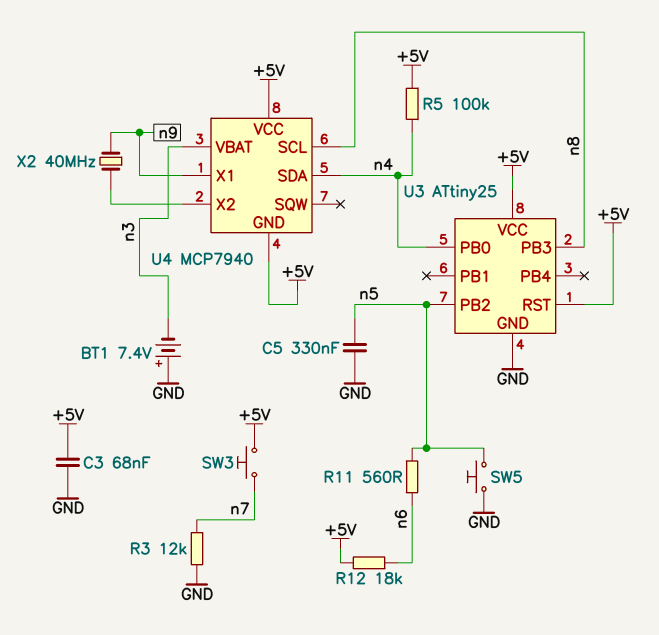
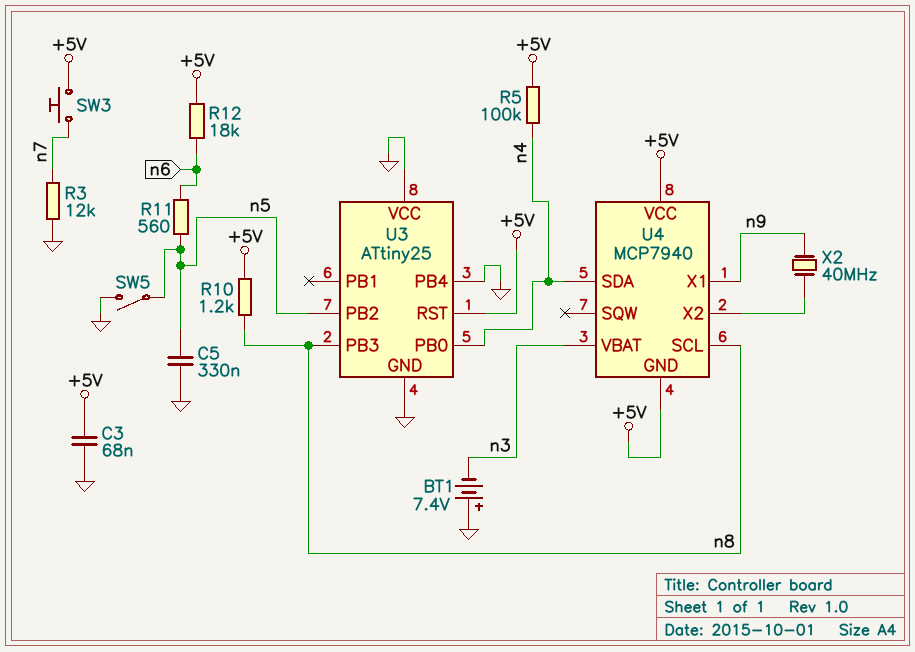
R10: none -> 1.2k (+5V, n8)
SW5: button (GND, n5) -> switch (GND, n5)
U3 pin PB4: none -> GND
U3 pin VCC: +5V -> GND

